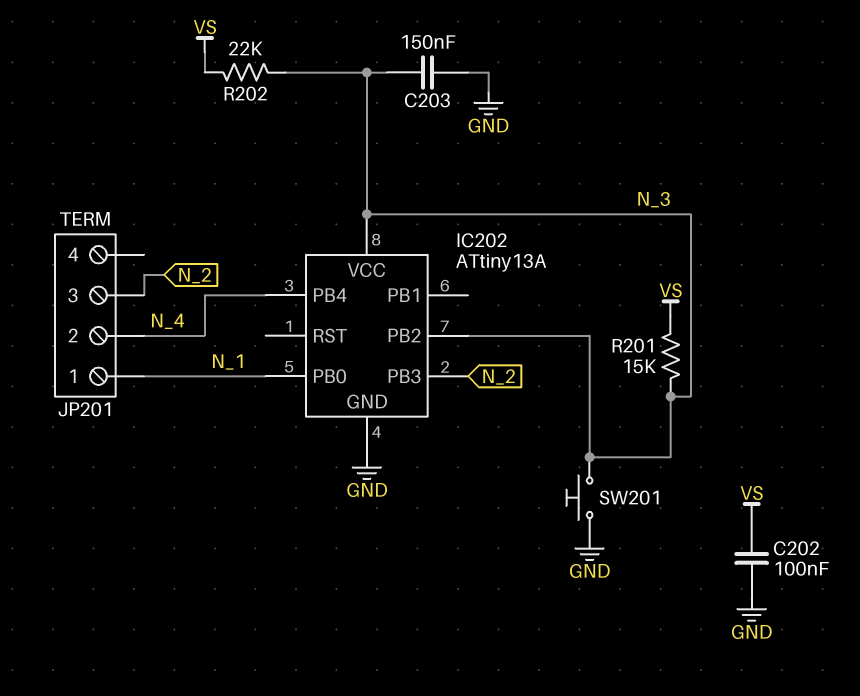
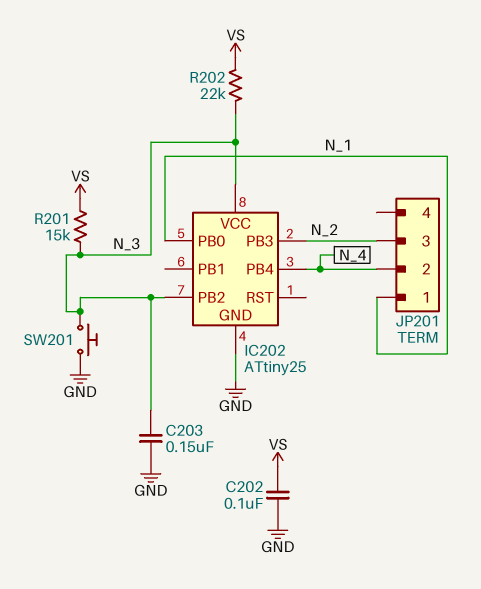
IC202: ATtiny13A -> ATtiny25

